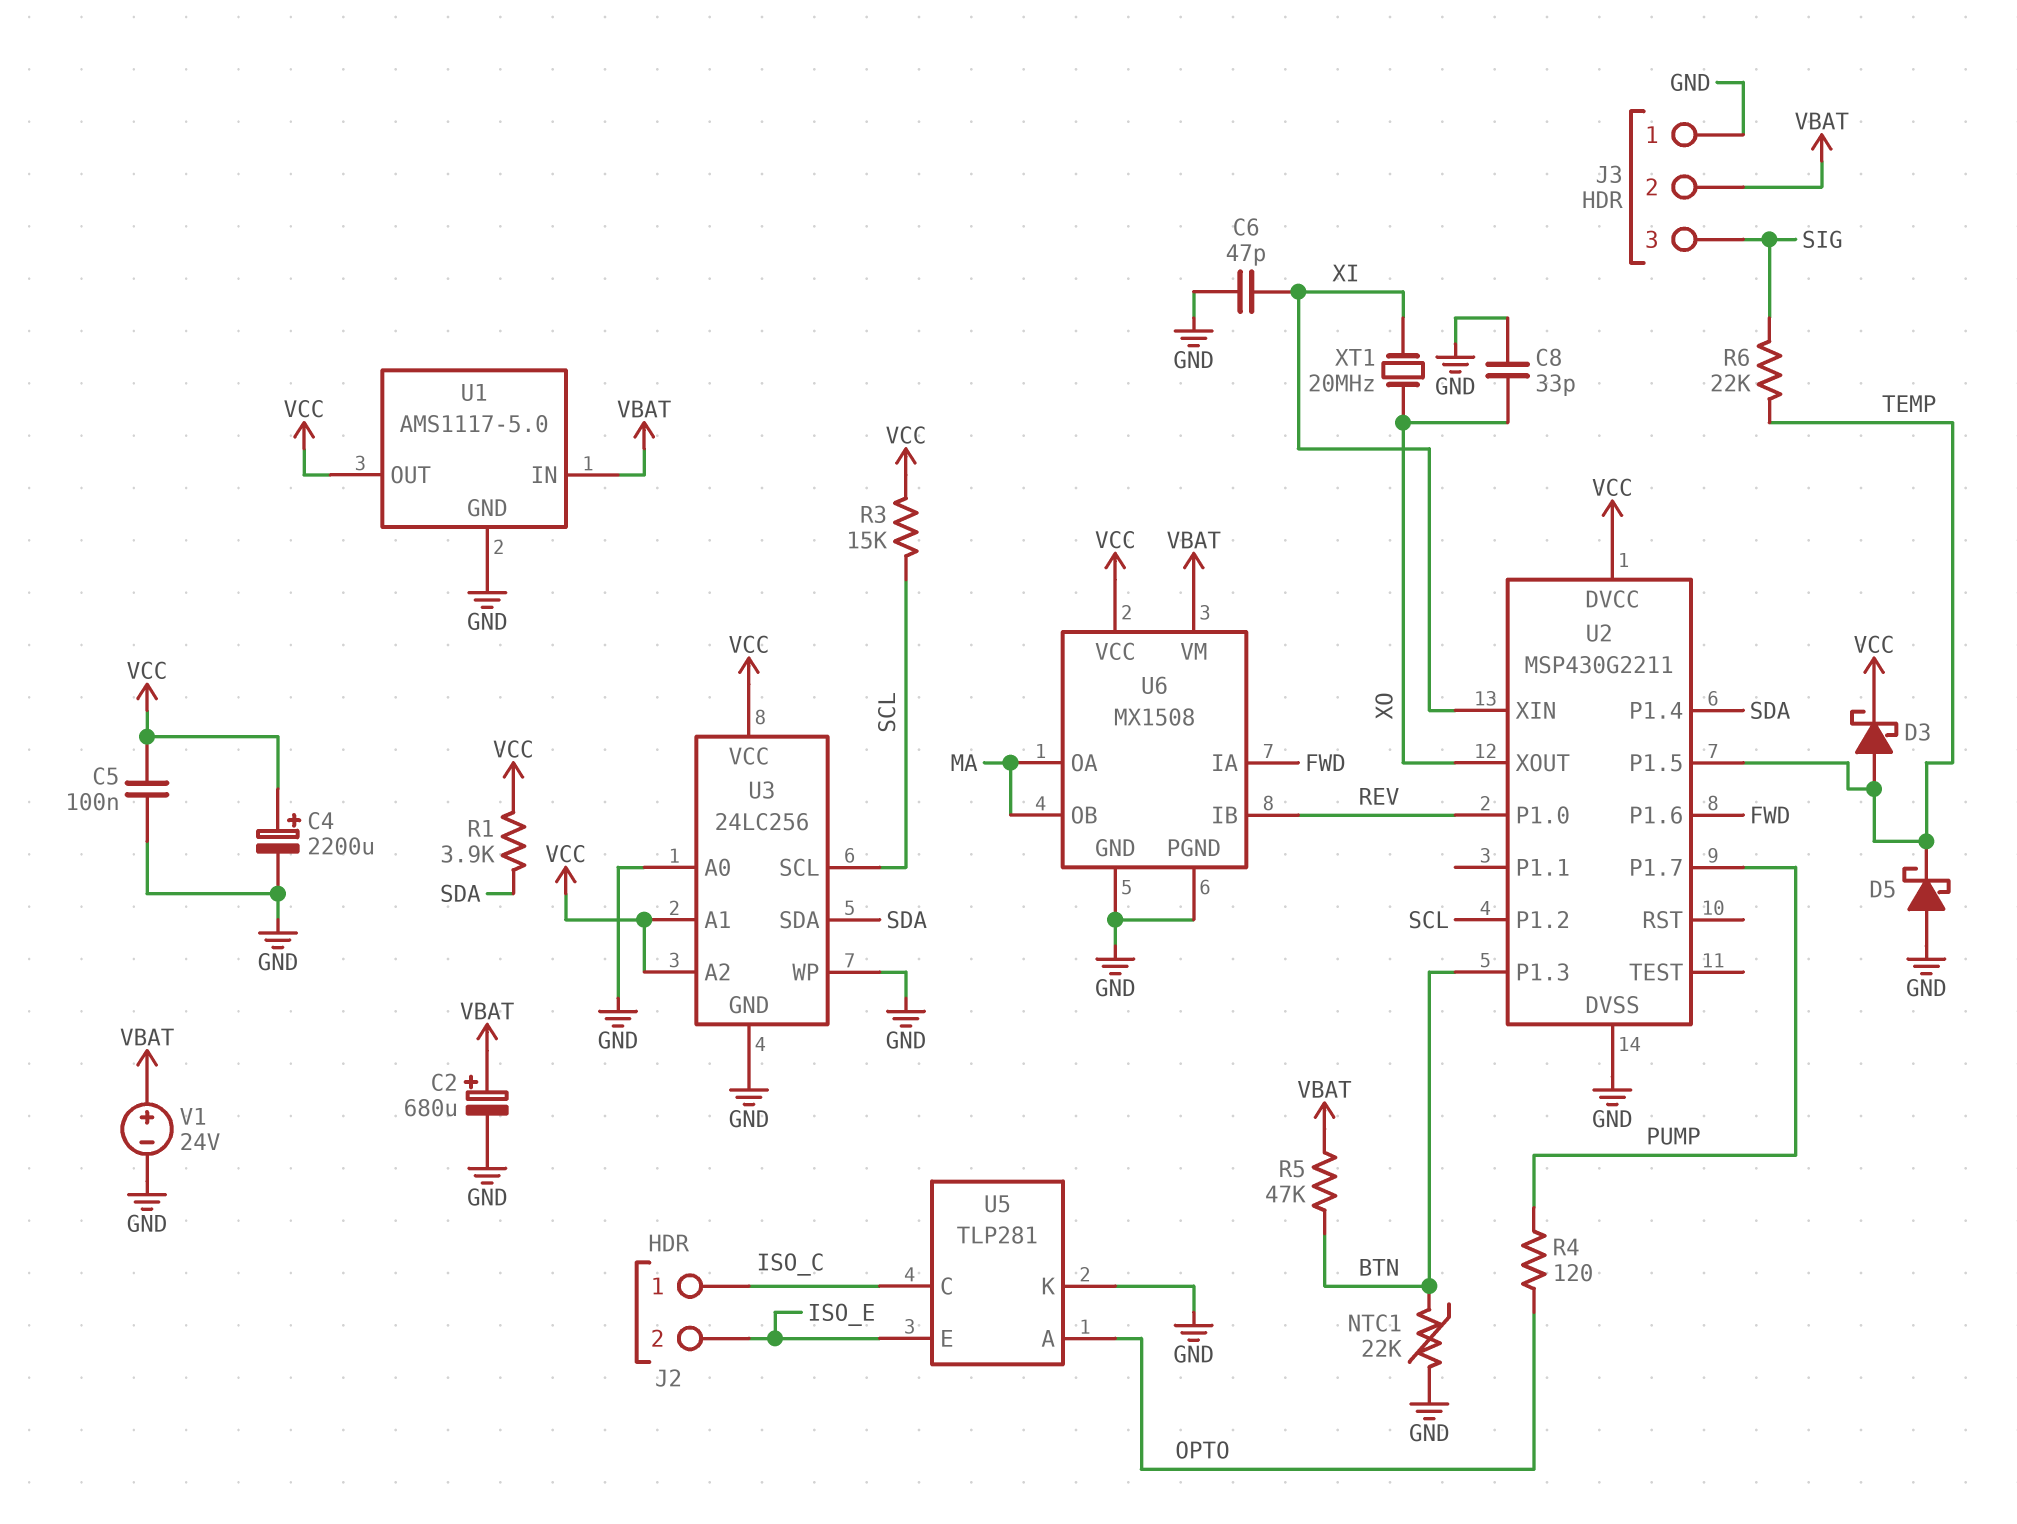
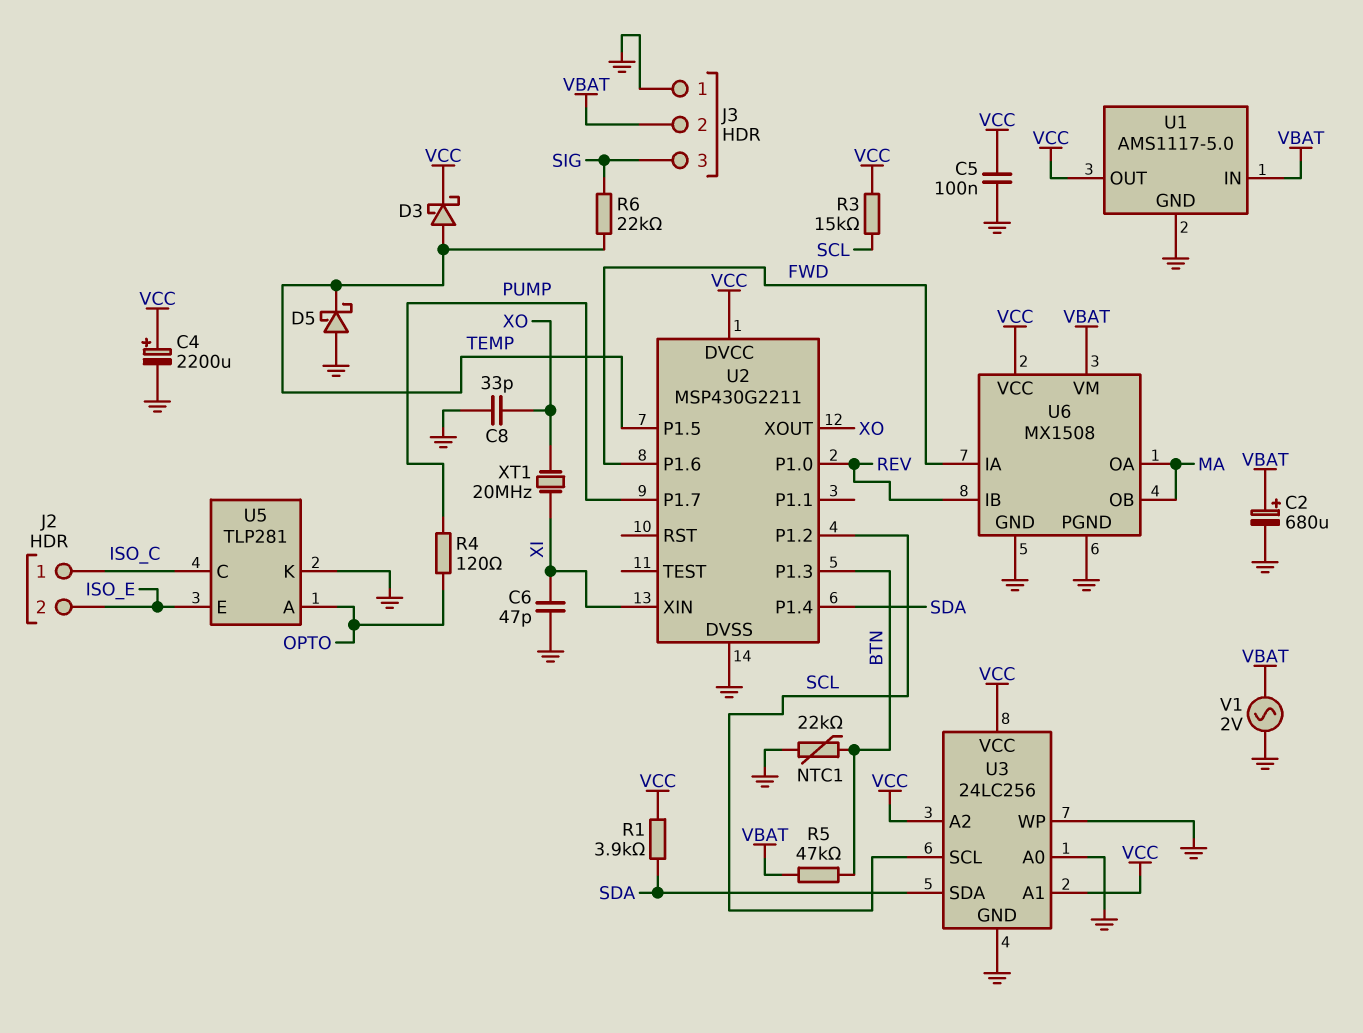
V1: 24V (plus VBAT, minus GND) -> AC 2V (GND, VBAT)

